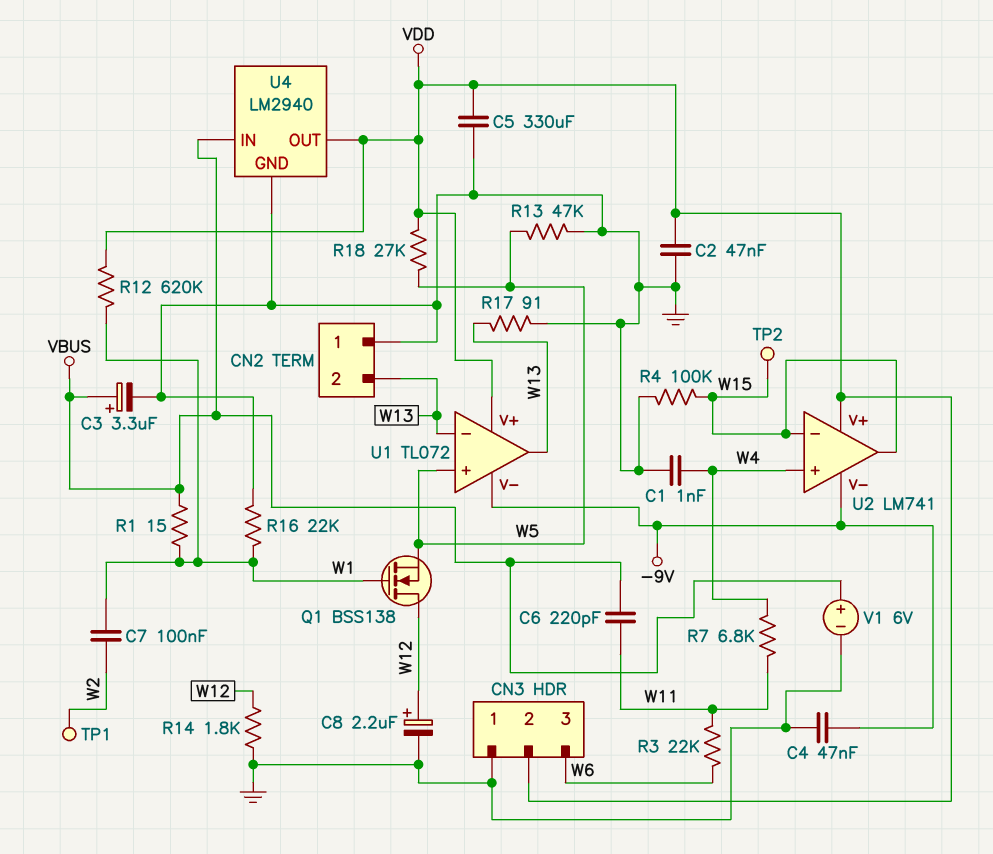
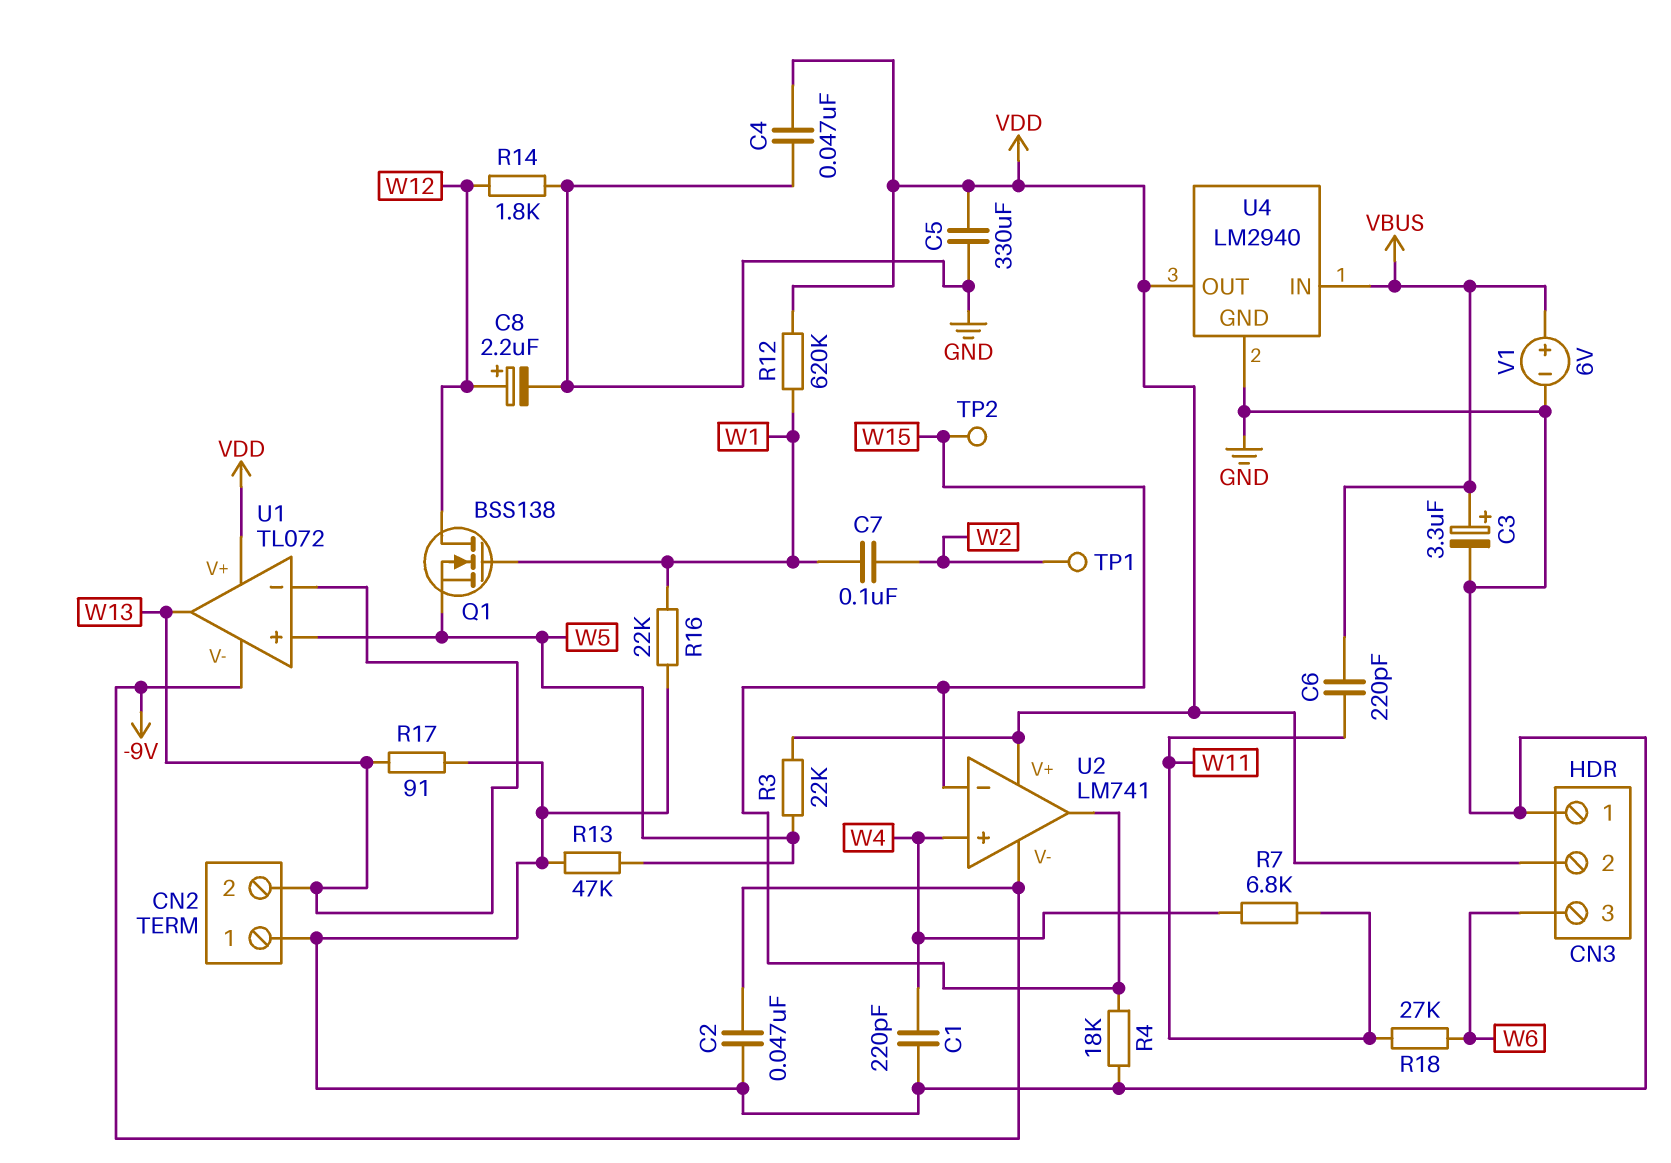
C1: 1nF (GND, W4) -> 220pF (GND, W4)
C2: 47nF (GND, VDD) -> 47nF (-9V, GND)
C4: 47nF (-9V, GND) -> 47nF (GND, VDD)
R1: 15 (VBUS, W1) -> none
R3: 22k (W6, W11) -> 22k (VDD, W5)
R4: 100k (GND, W15) -> 18k (GND, W15)
R18: 27k (VDD, W5) -> 27k (W6, W11)

